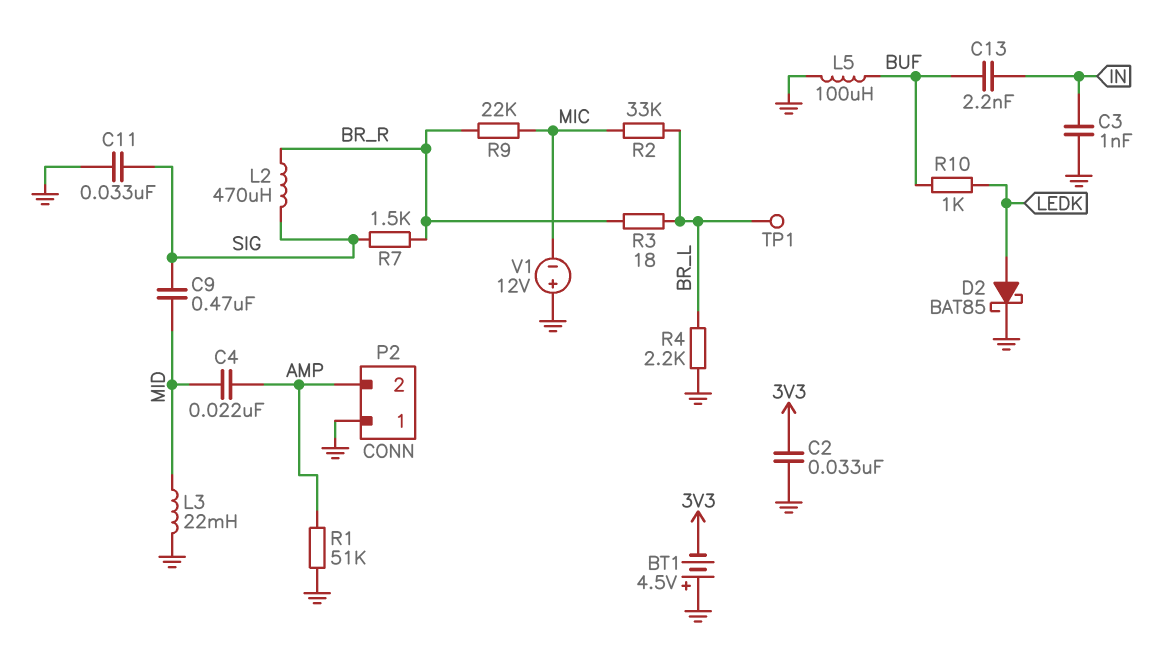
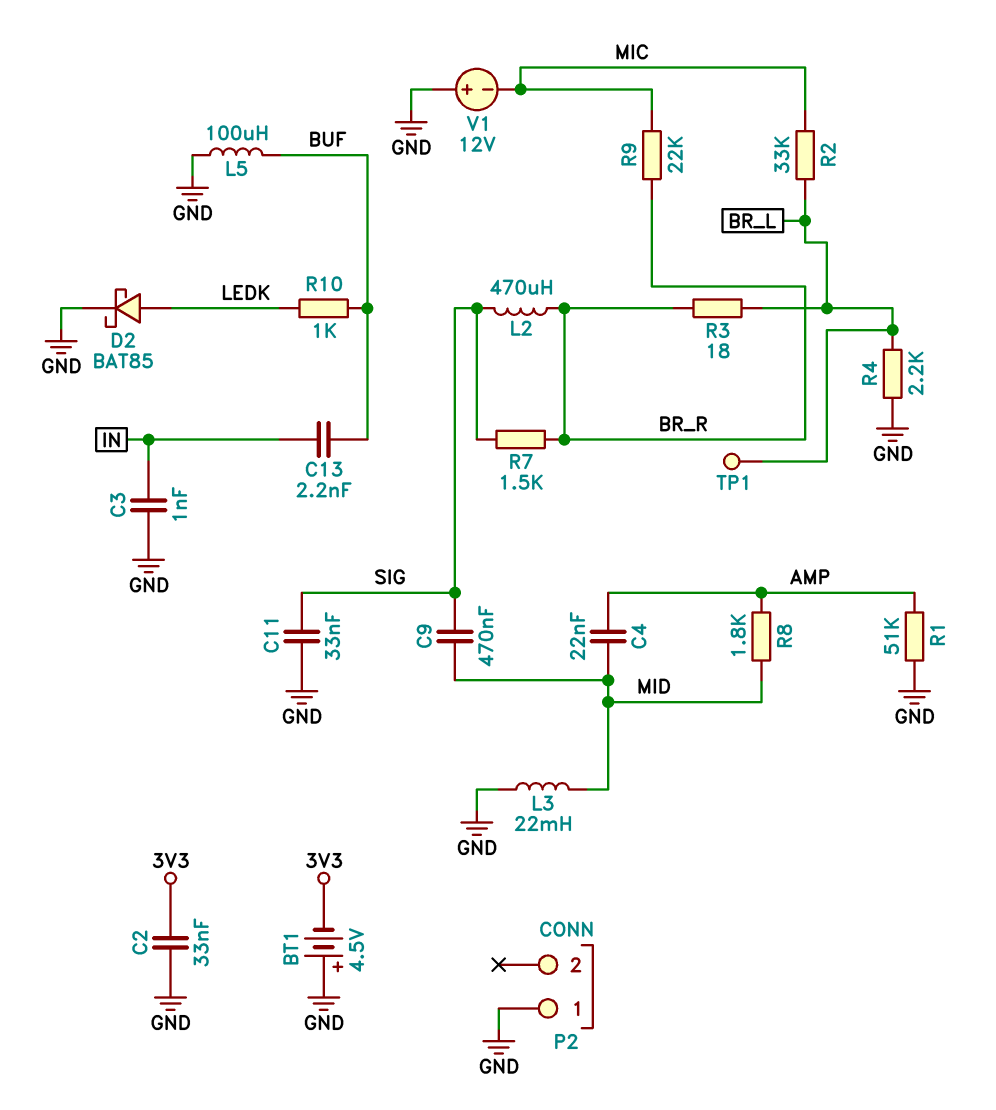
P2 pin 2: AMP -> none
R8: none -> 1.8k (AMP, MID)

